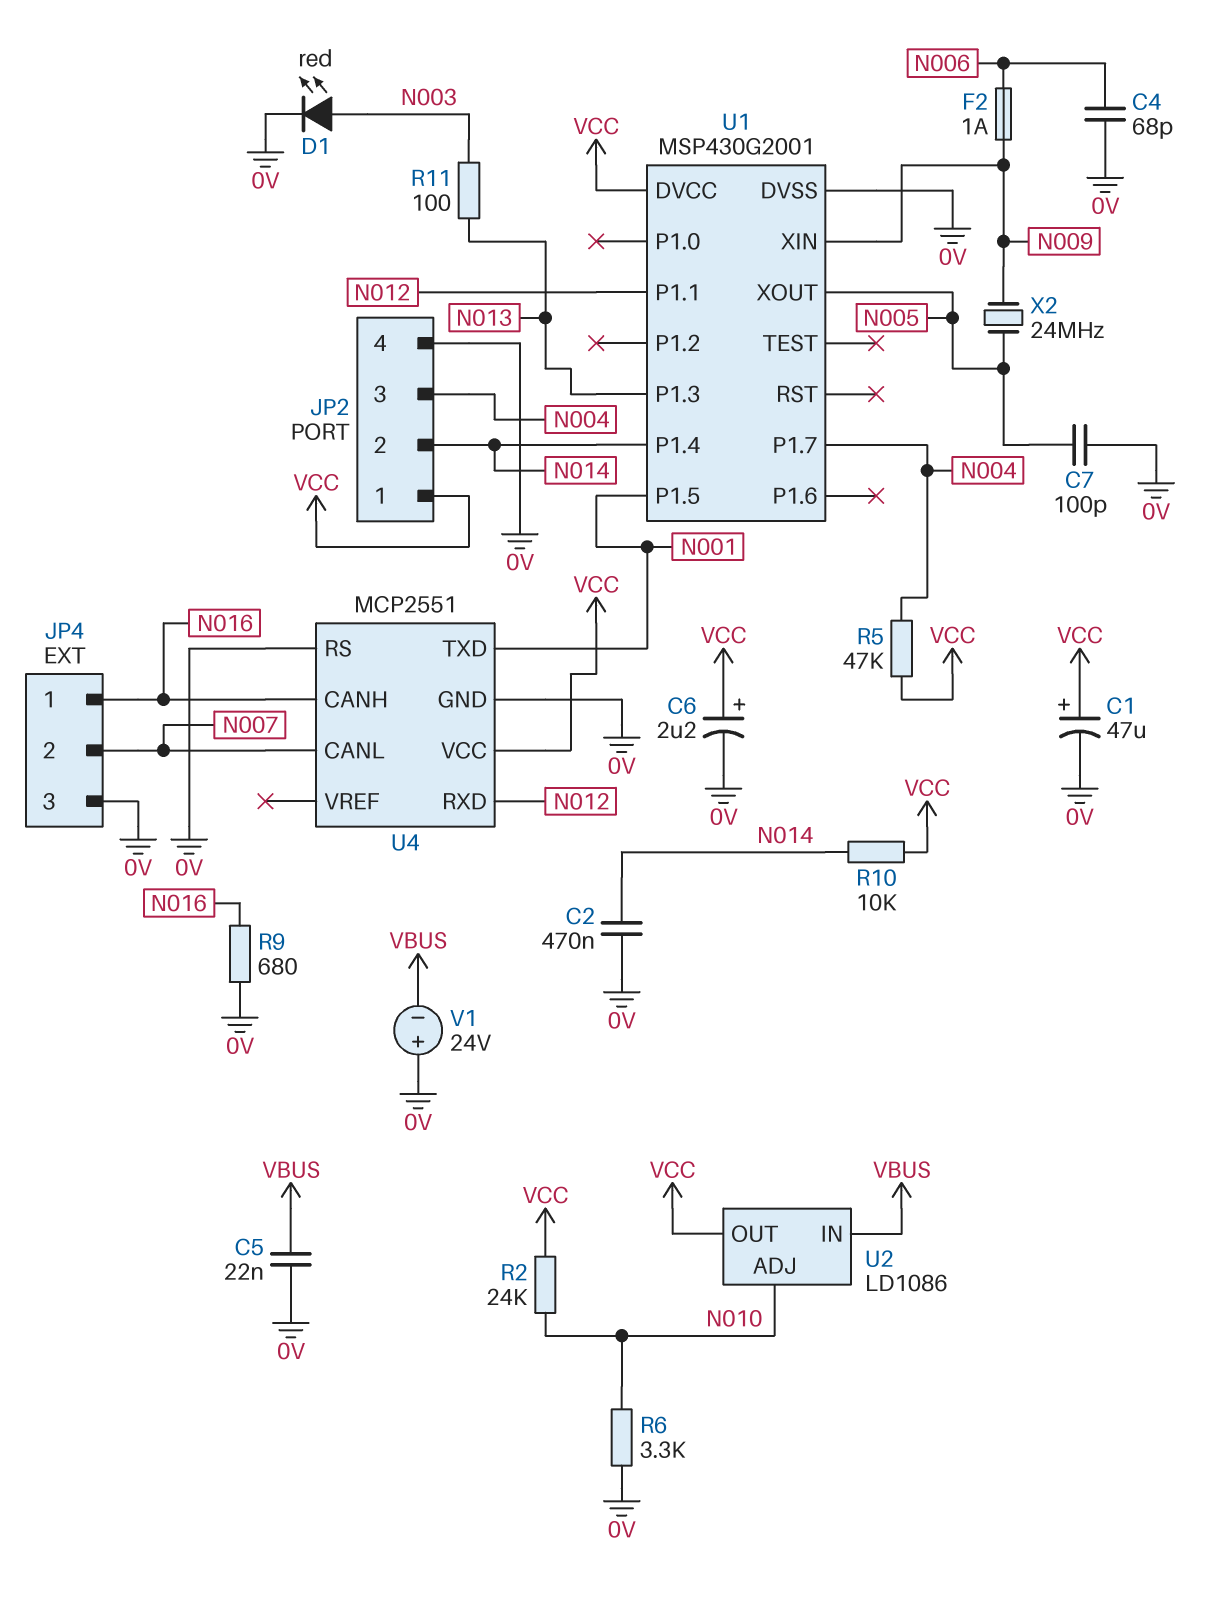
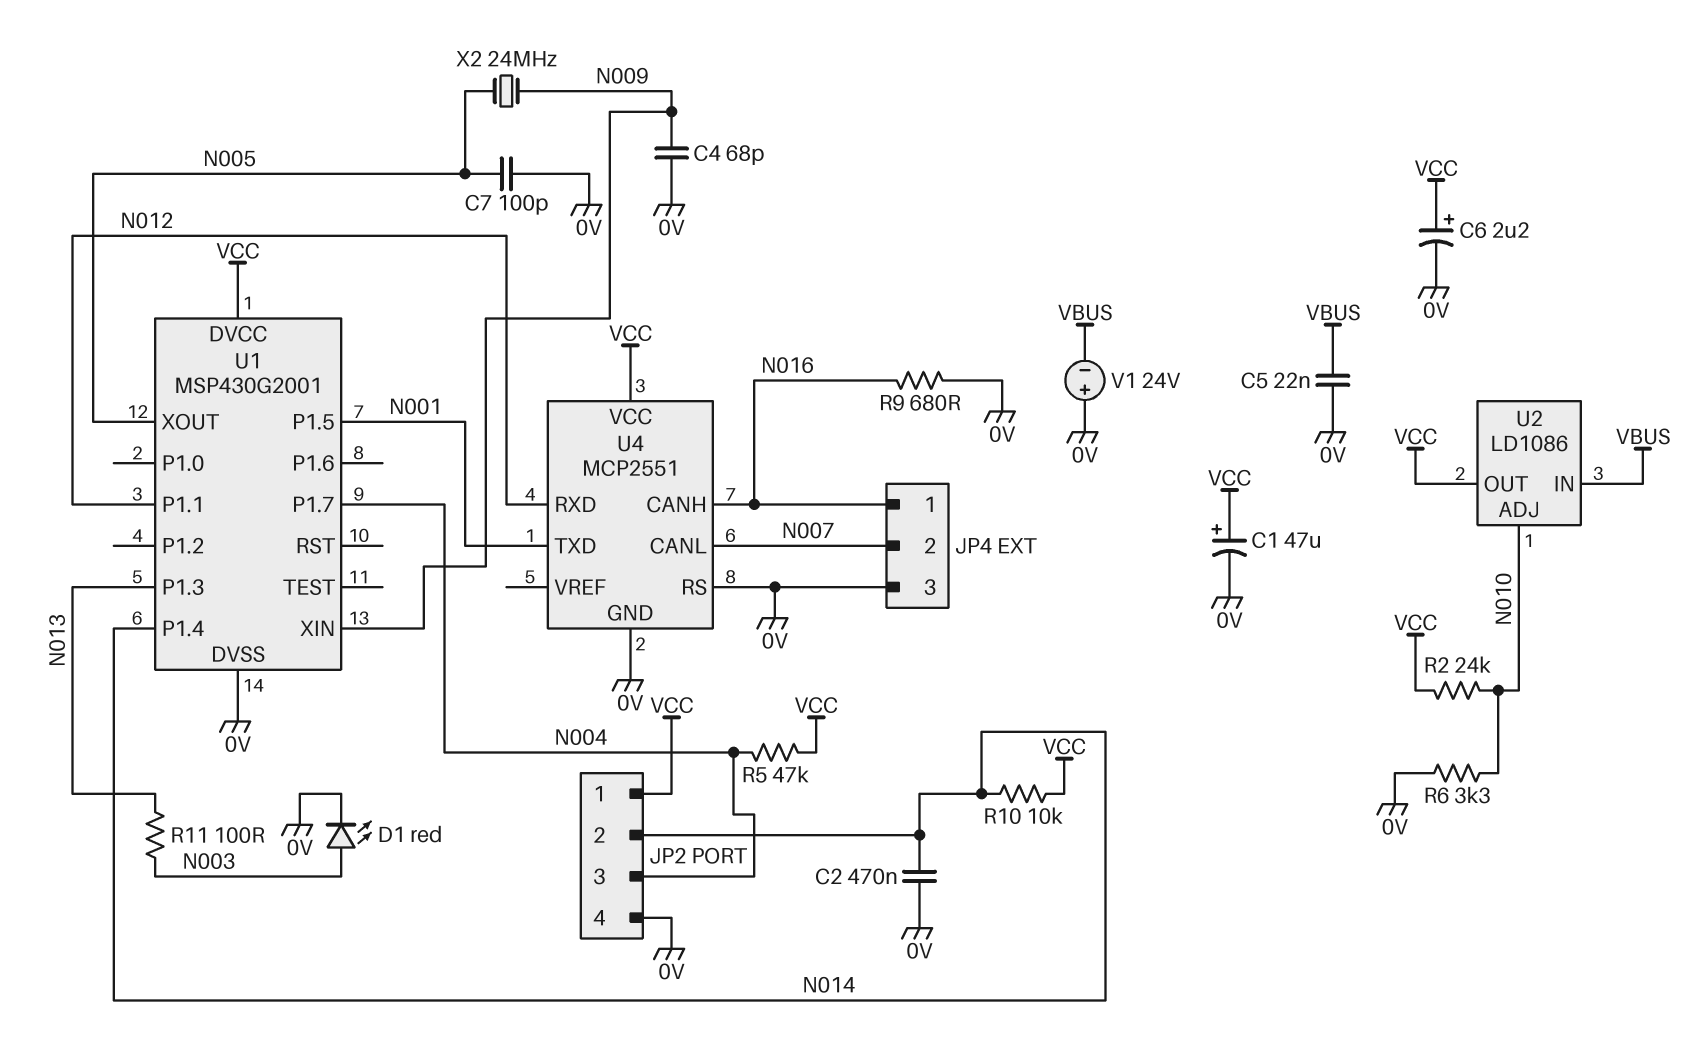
C4: 68pF (0V, N006) -> 68pF (0V, N009)
F2: 1A (N006, N009) -> none

